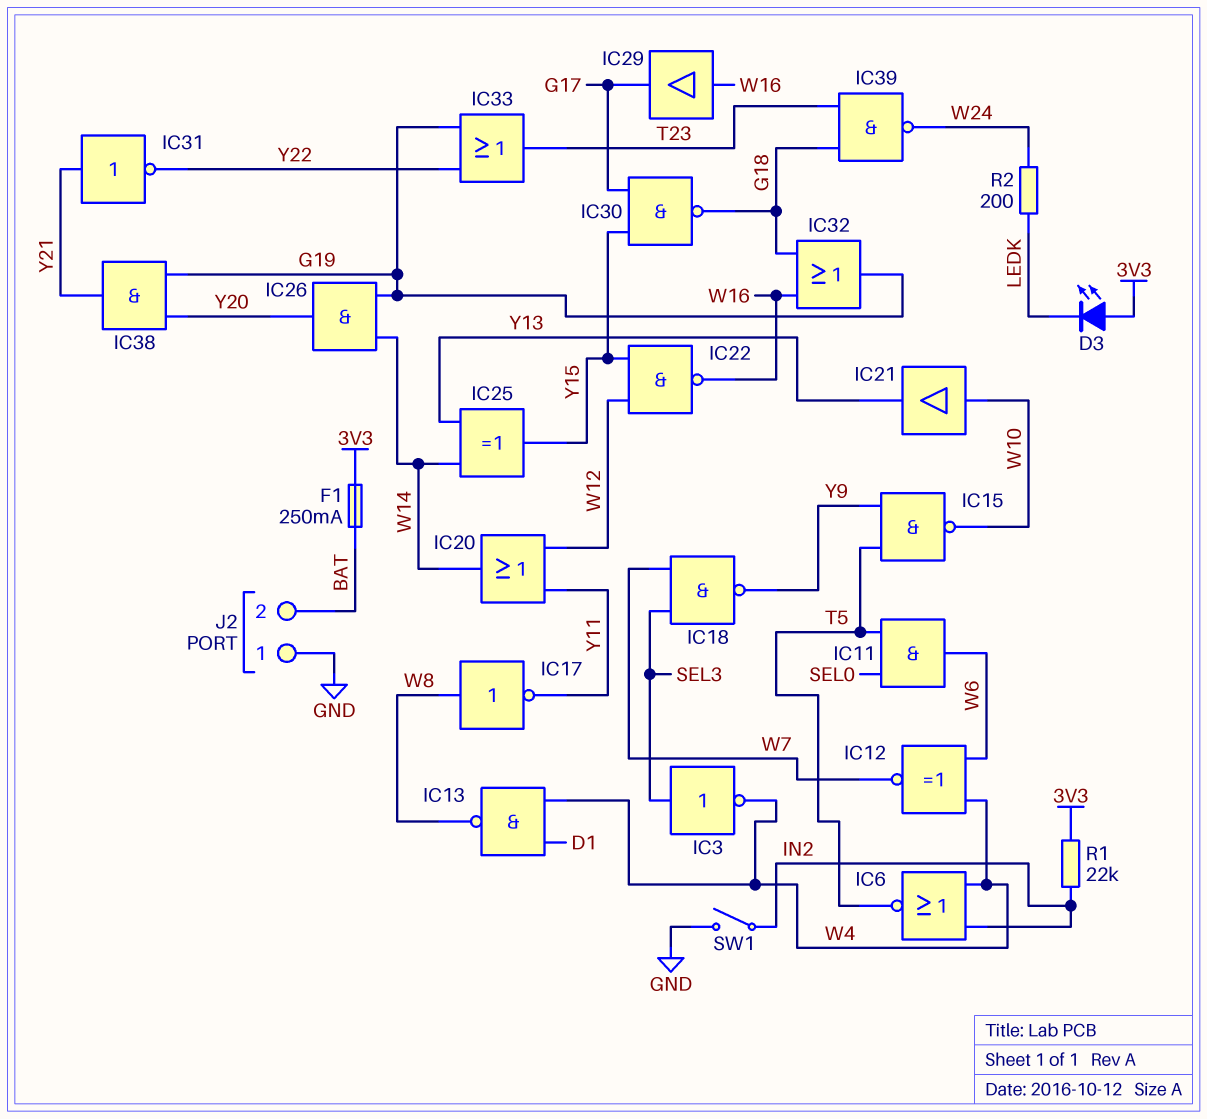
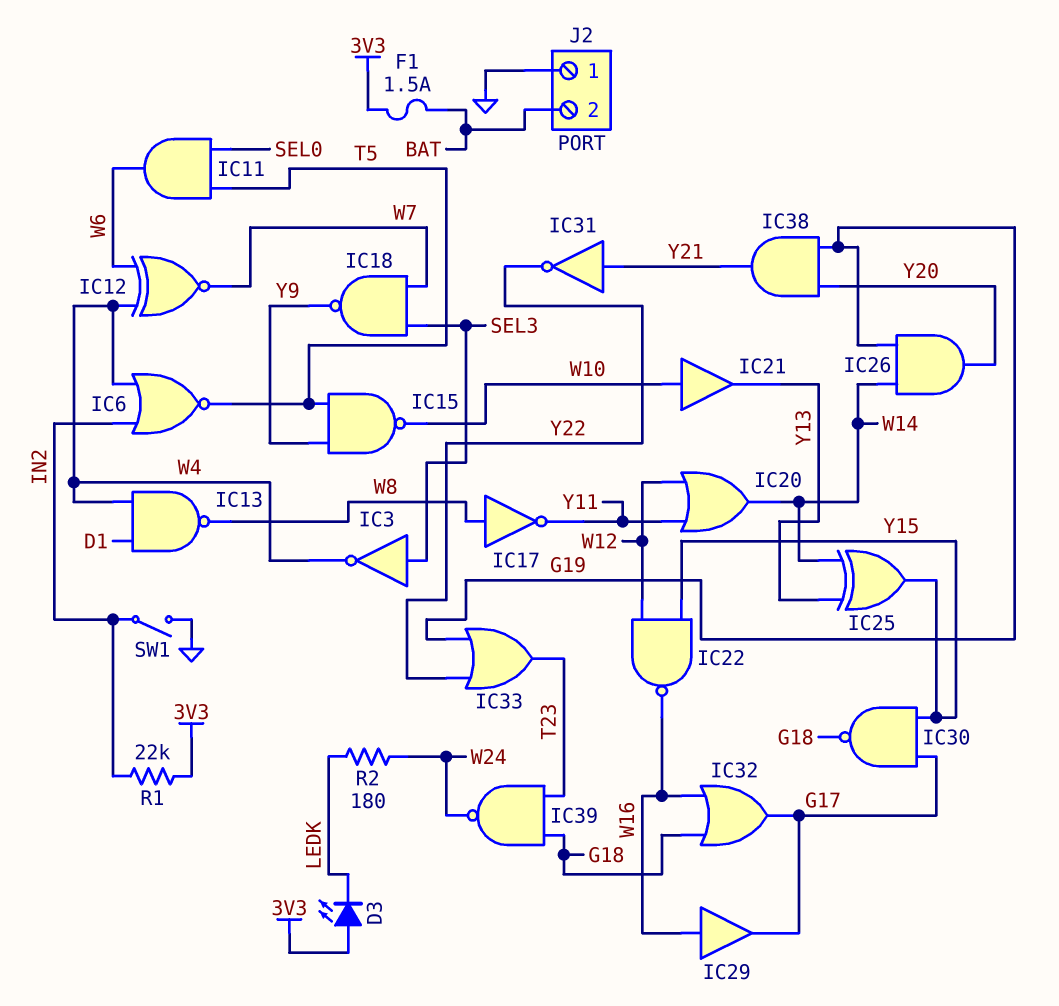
F1: 250mA (3V3, BAT) -> 1.5A (3V3, BAT)
IC32: OR (in G18, in W16, out G19) -> OR (in G18, in W16, out G17)
R2: 200 (LEDK, W24) -> 180 (LEDK, W24)

